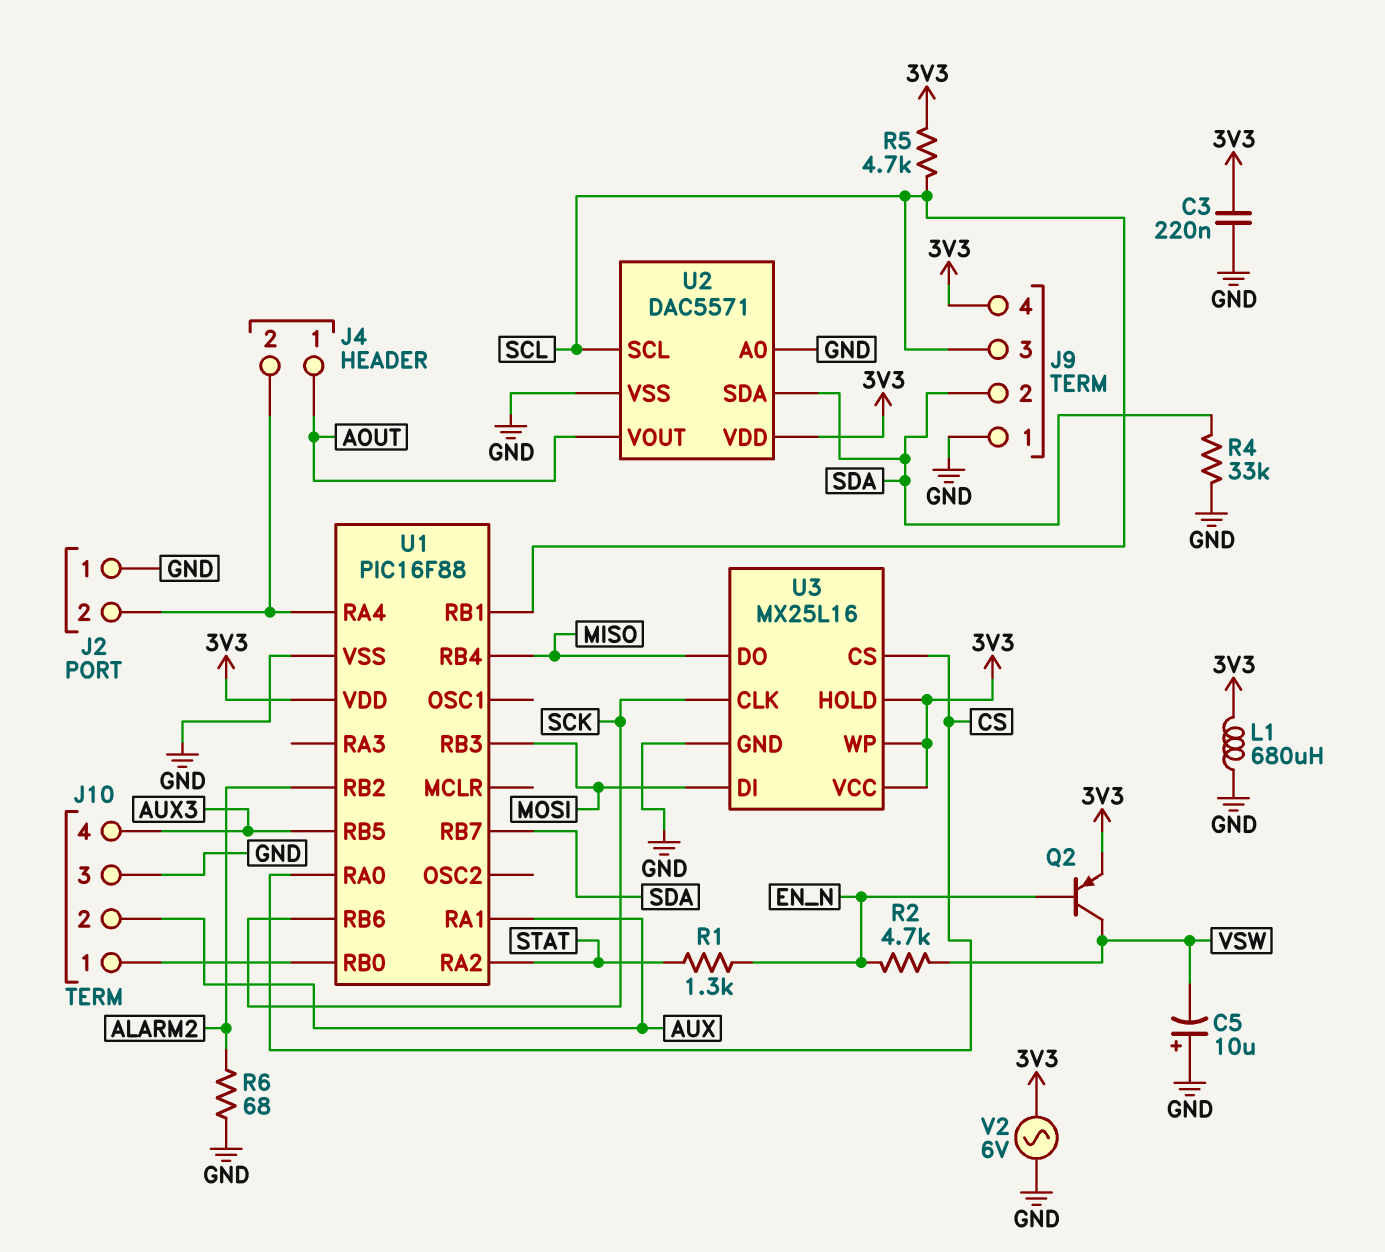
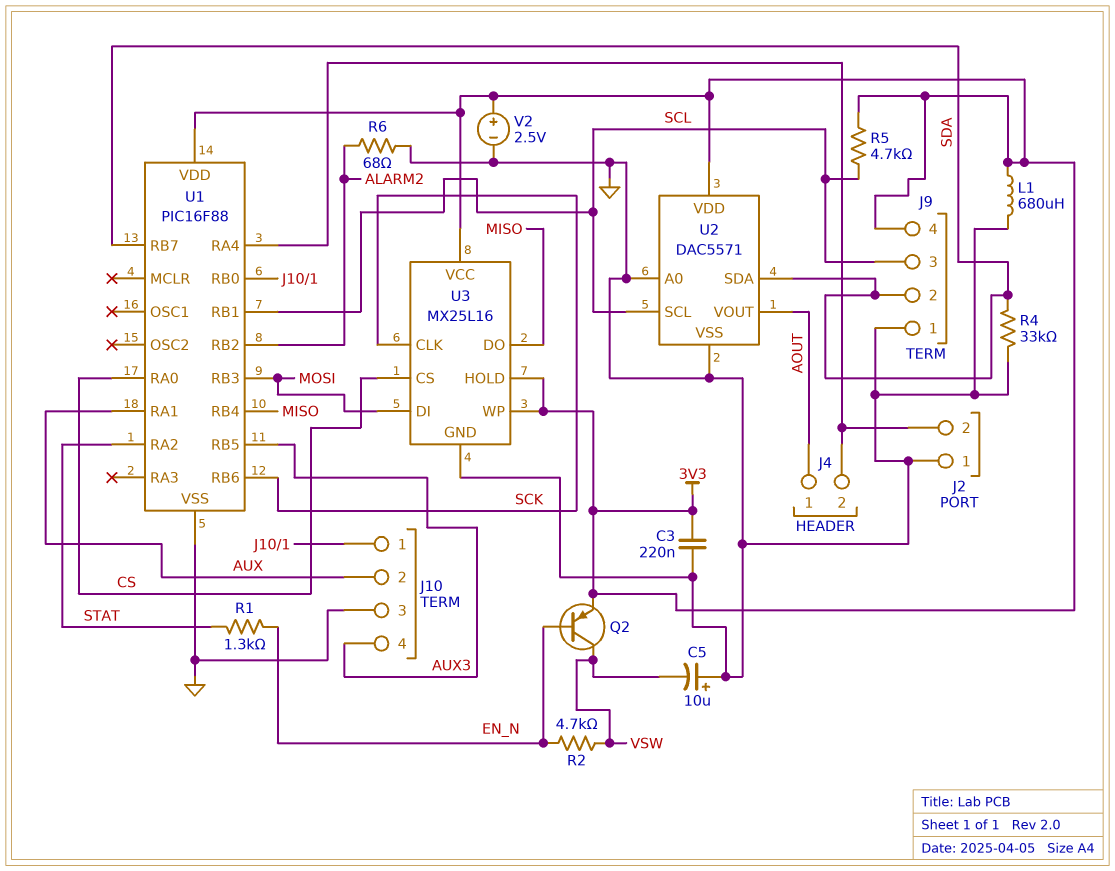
V2: AC 6V (3V3, GND) -> 2.5V (plus 3V3, minus GND)

